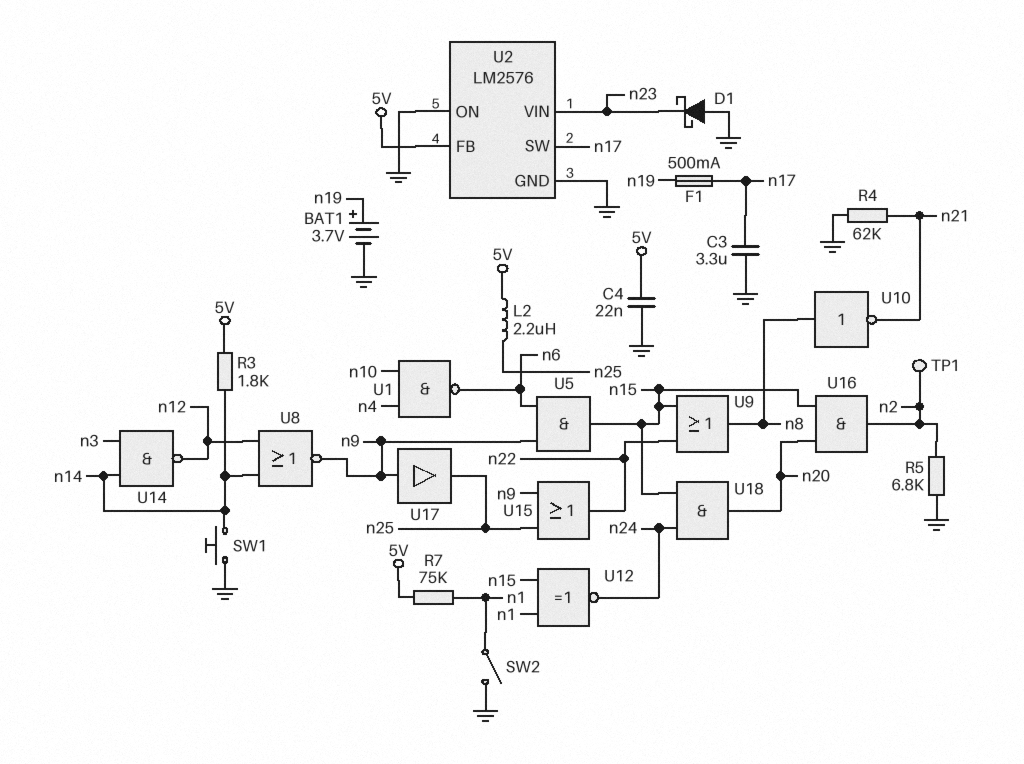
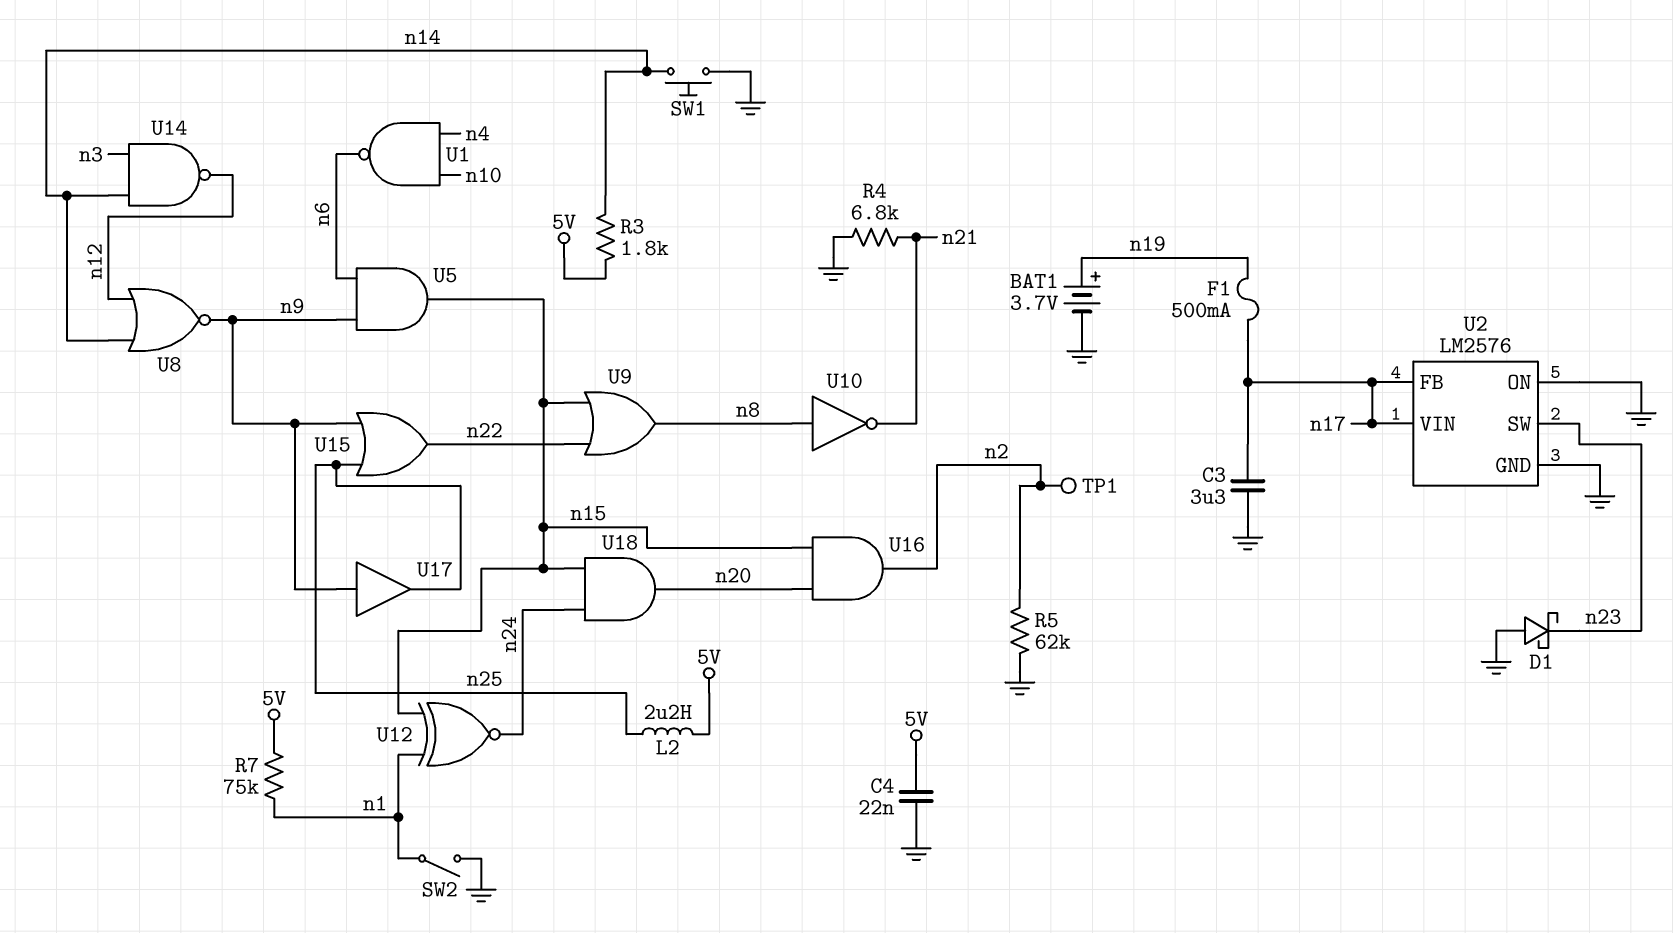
R4: 62k (GND, n21) -> 6.8k (GND, n21)
R5: 6.8k (GND, n2) -> 62k (GND, n2)
U2 pin FB: 5V -> n17
U2 pin SW: n17 -> n23
U2 pin VIN: n23 -> n17

